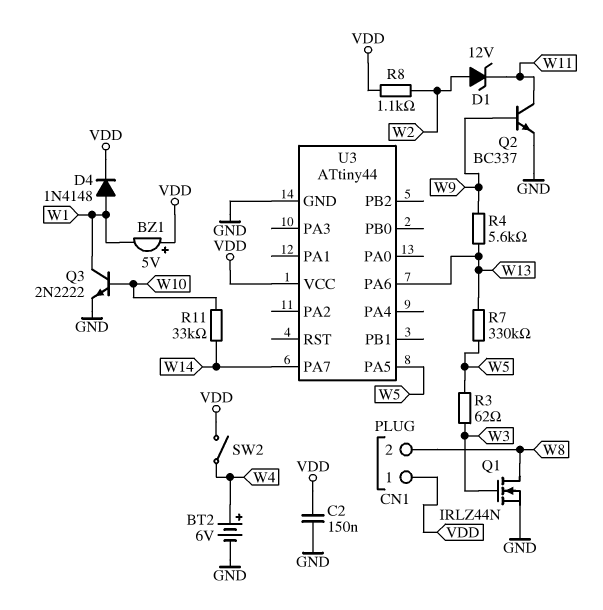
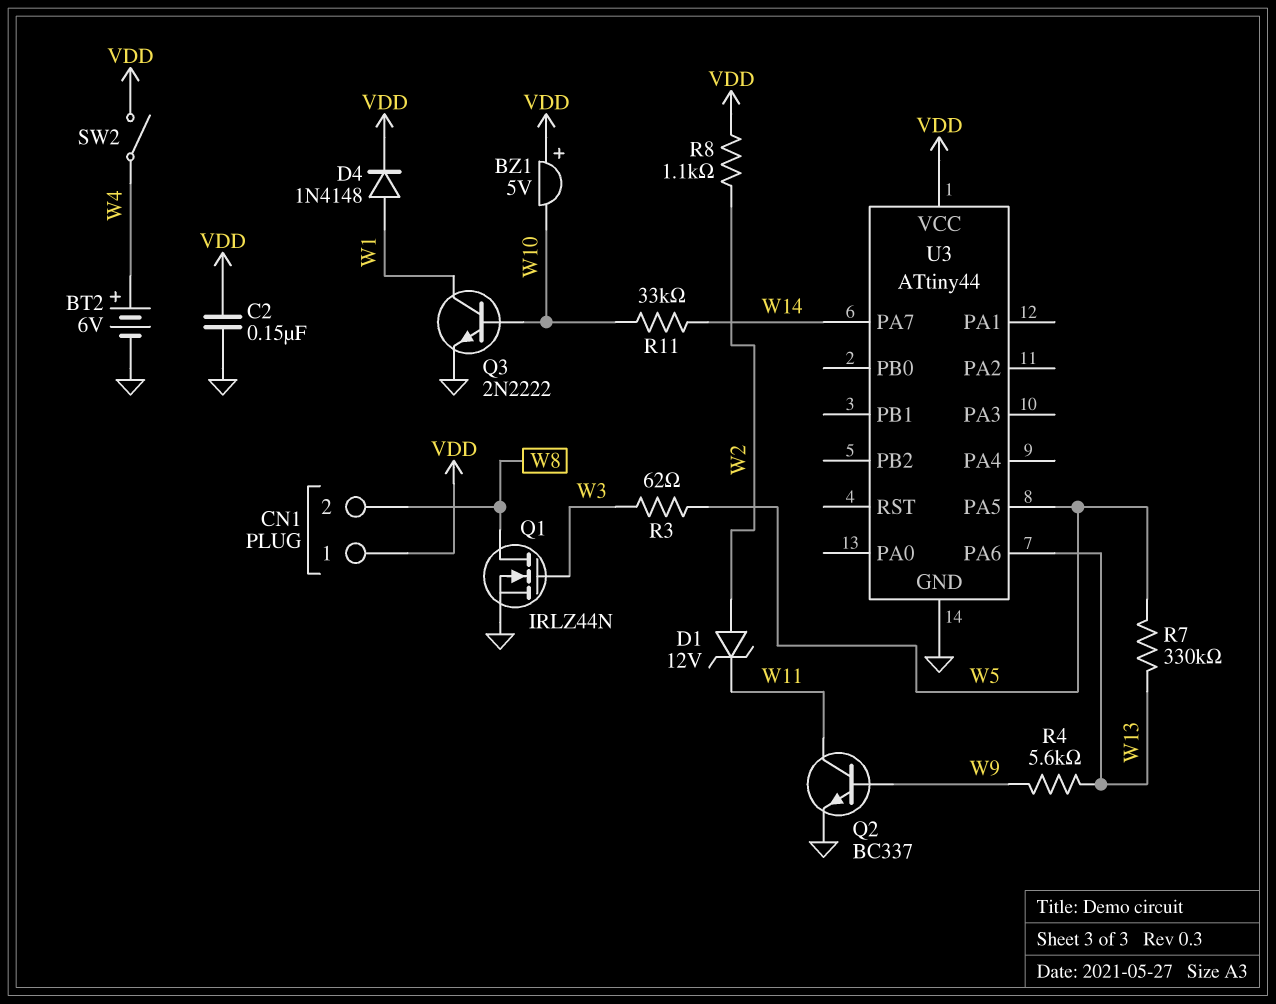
BZ1: buzzer 5V (plus VDD, minus W1) -> buzzer 5V (plus VDD, minus W10)

